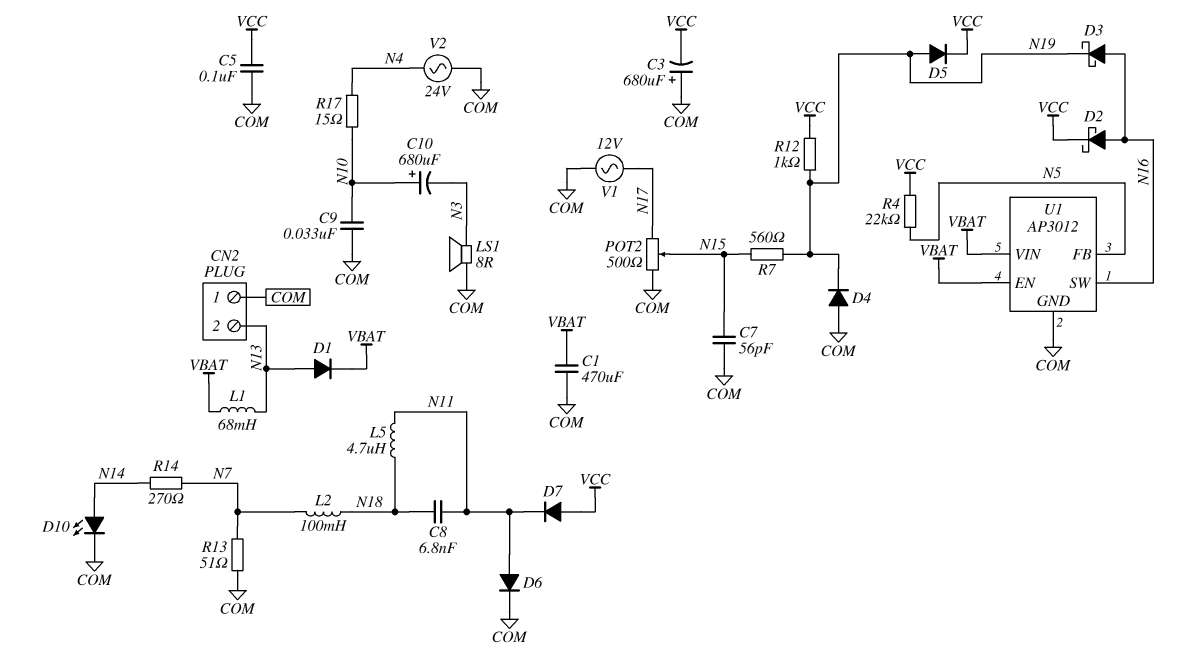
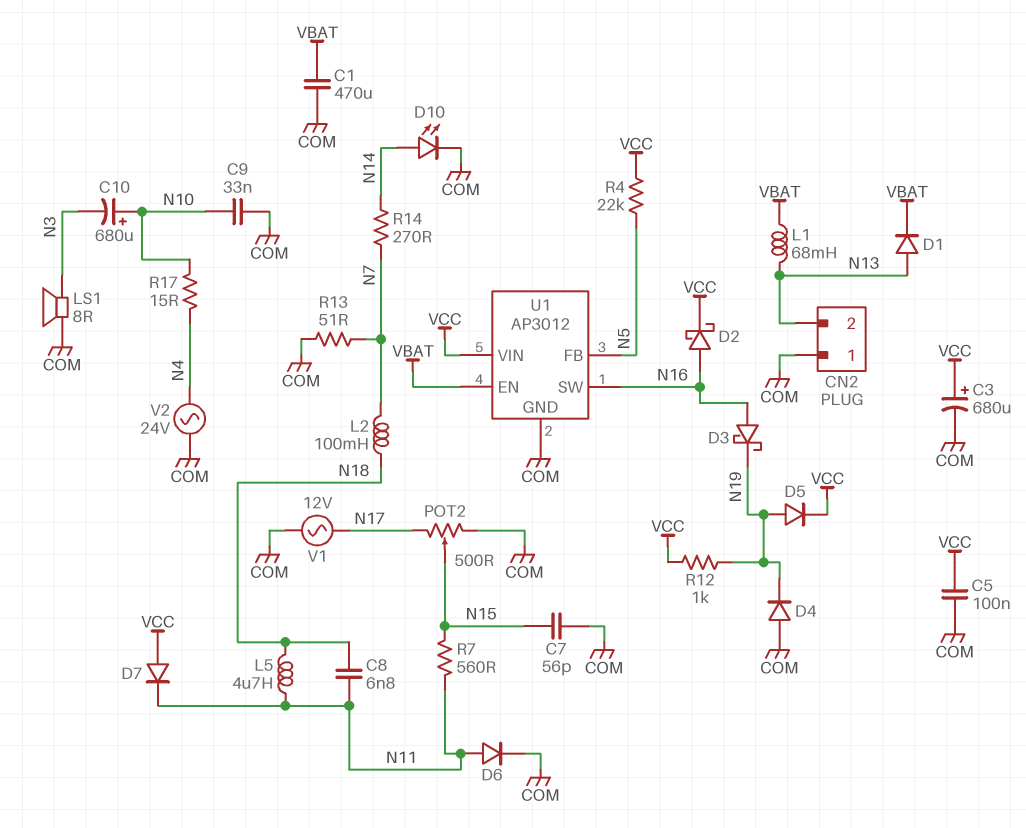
C3: 680uF (plus COM, minus VCC) -> 680uF (plus VCC, minus COM)
R7: 560 (N15, N19) -> 560 (N11, N15)
U1 pin VIN: VBAT -> VCC

